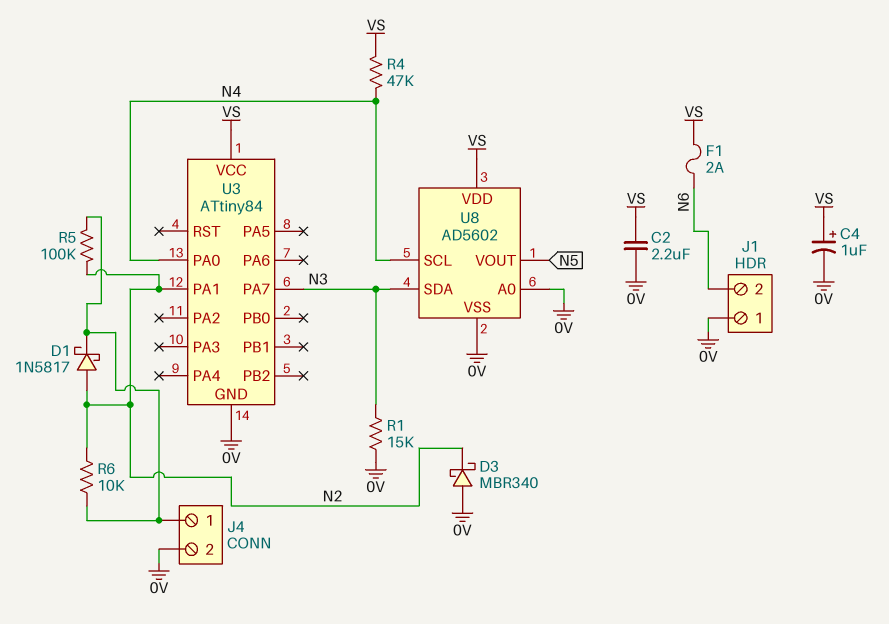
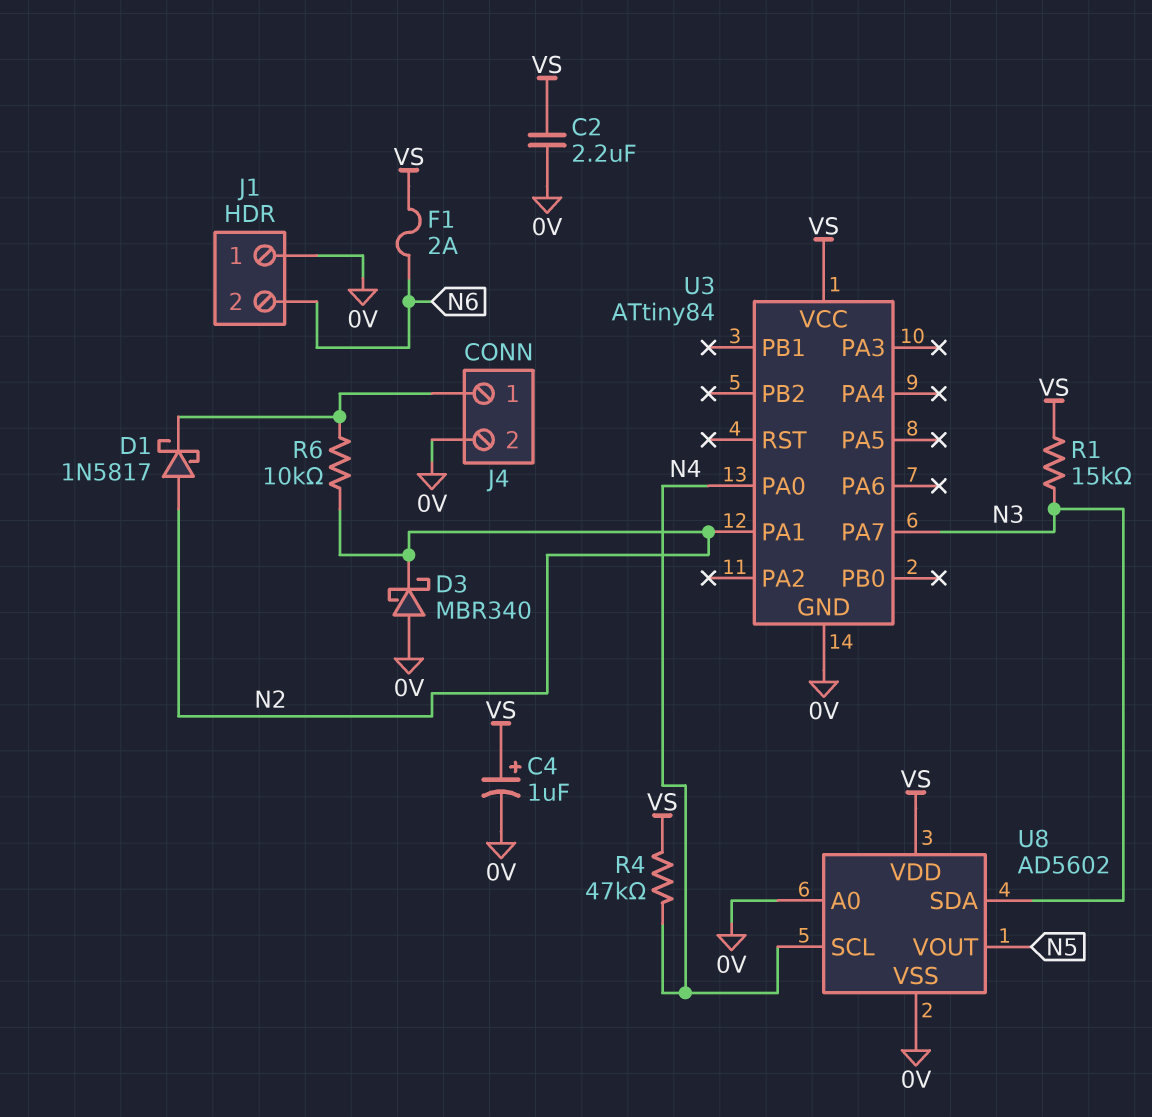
R1: 15k (0V, N3) -> 15k (N3, VS)
R5: 100k (J4/1, N2) -> none

